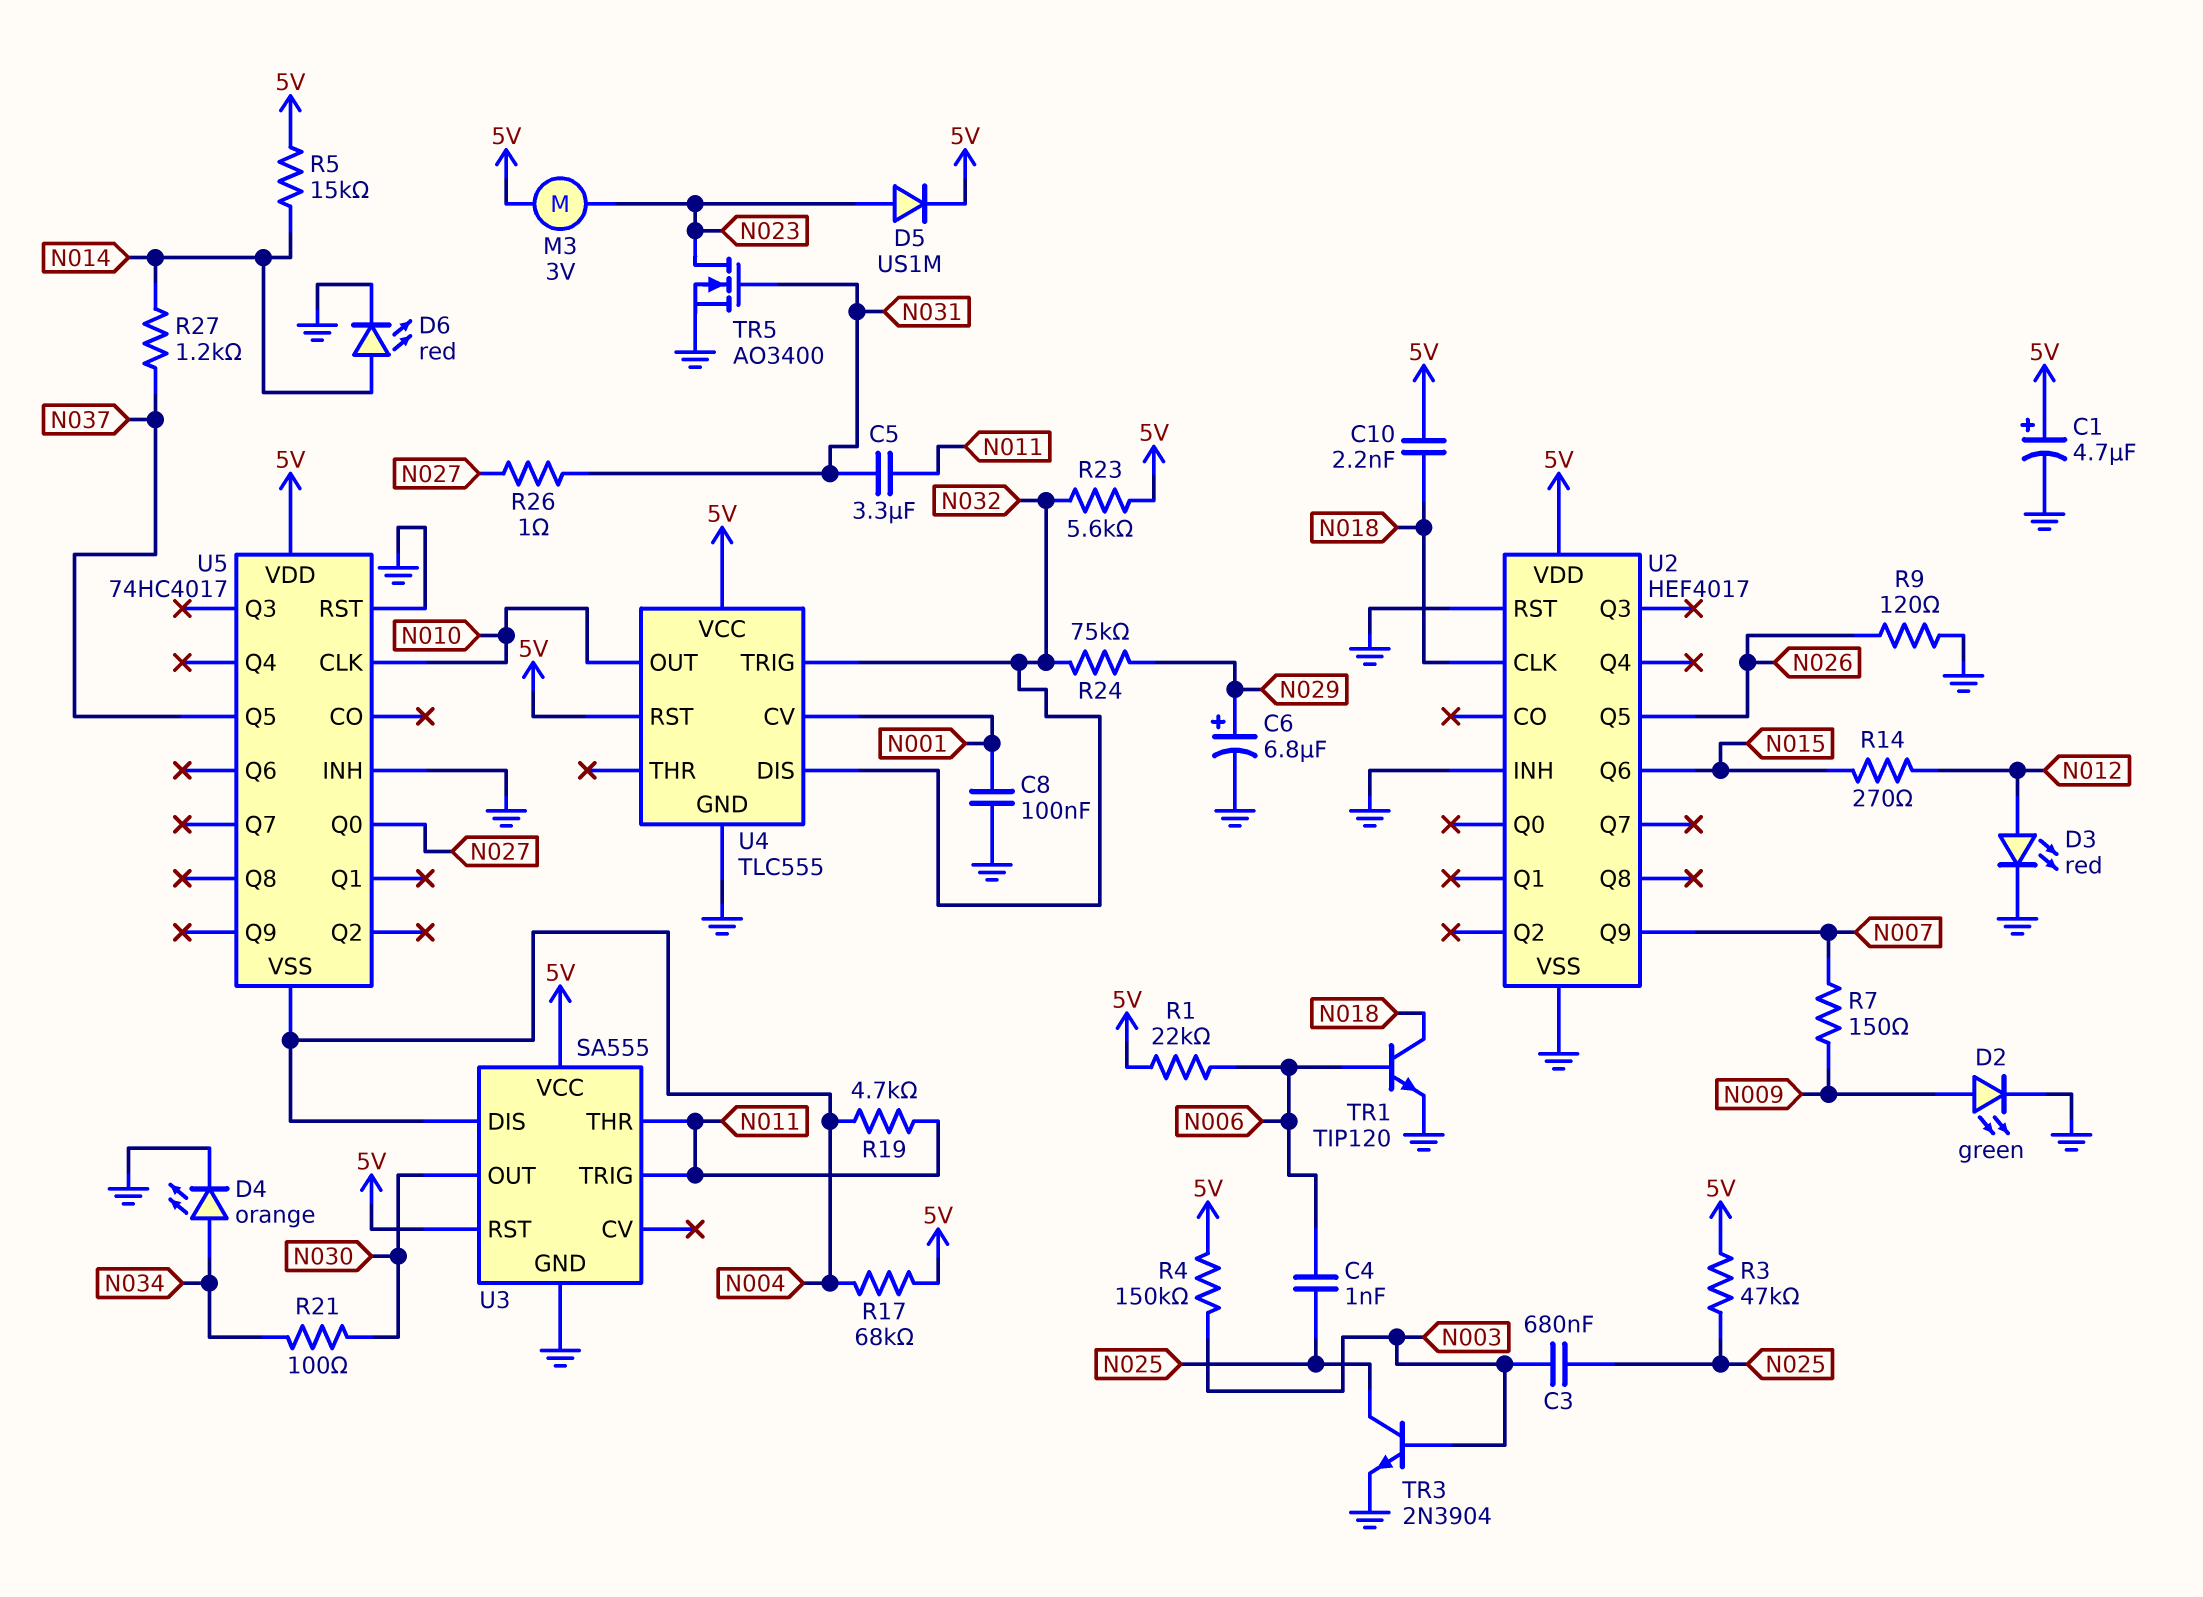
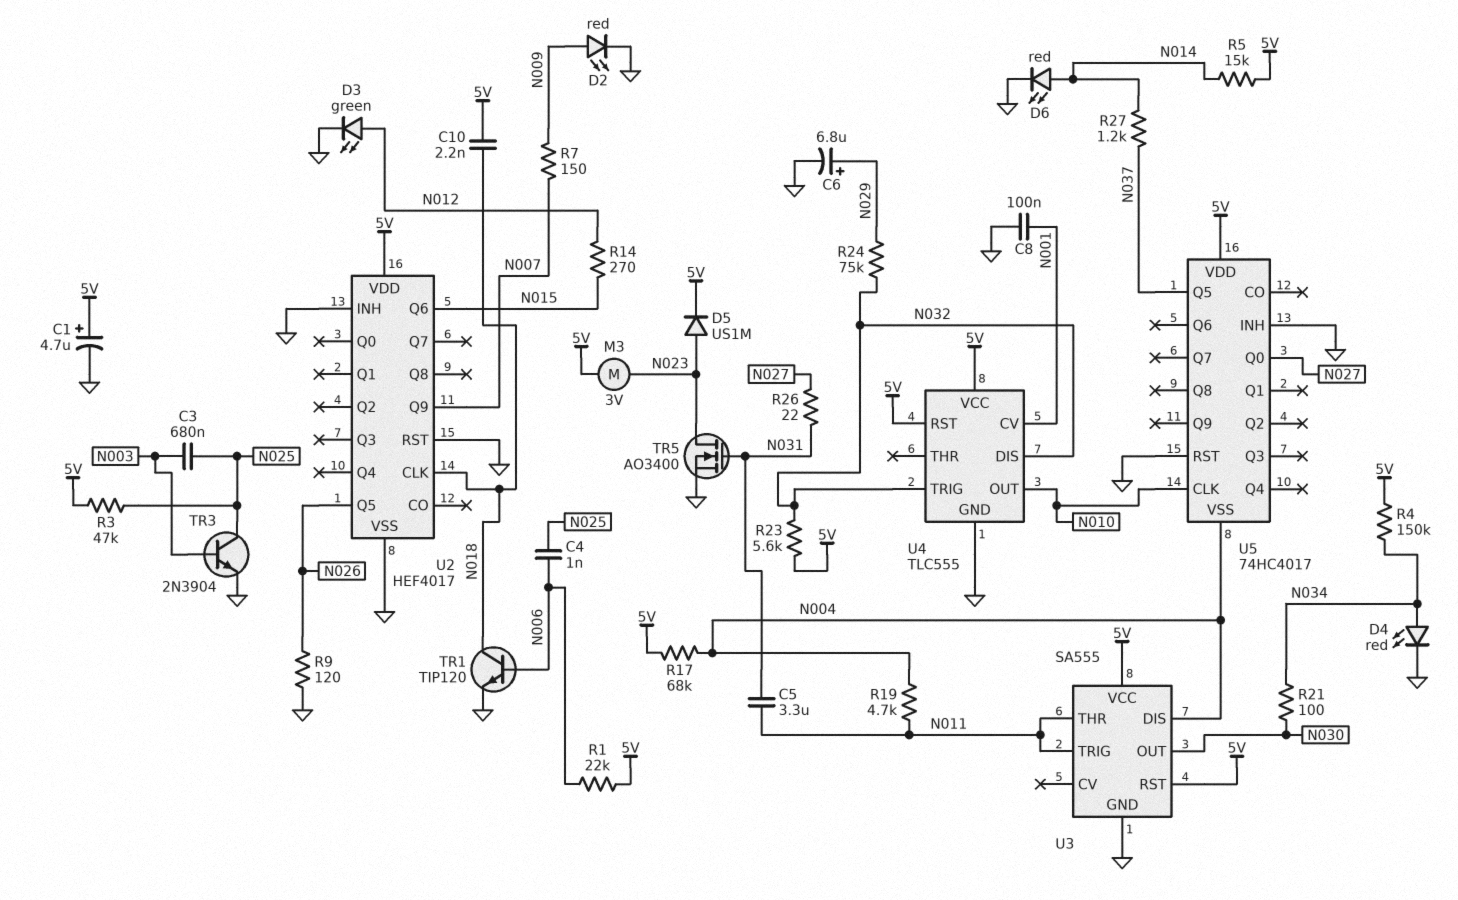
D2: LED green (A N009, K GND) -> LED red (A N009, K GND)
D3: LED red (A N012, K GND) -> LED green (A N012, K GND)
D4: LED orange (A N034, K GND) -> LED red (A N034, K GND)
R4: 150k (5V, N003) -> 150k (5V, N034)
R26: 1 (N027, N031) -> 22 (N027, N031)

